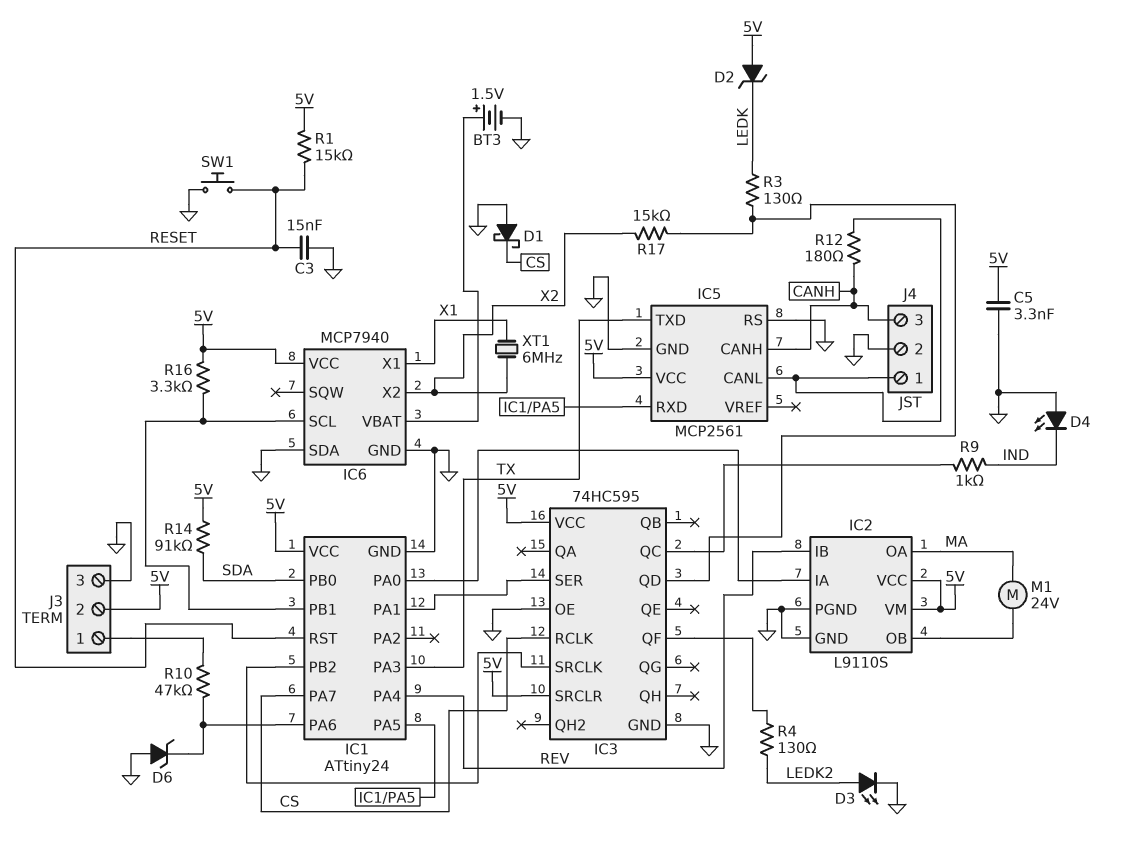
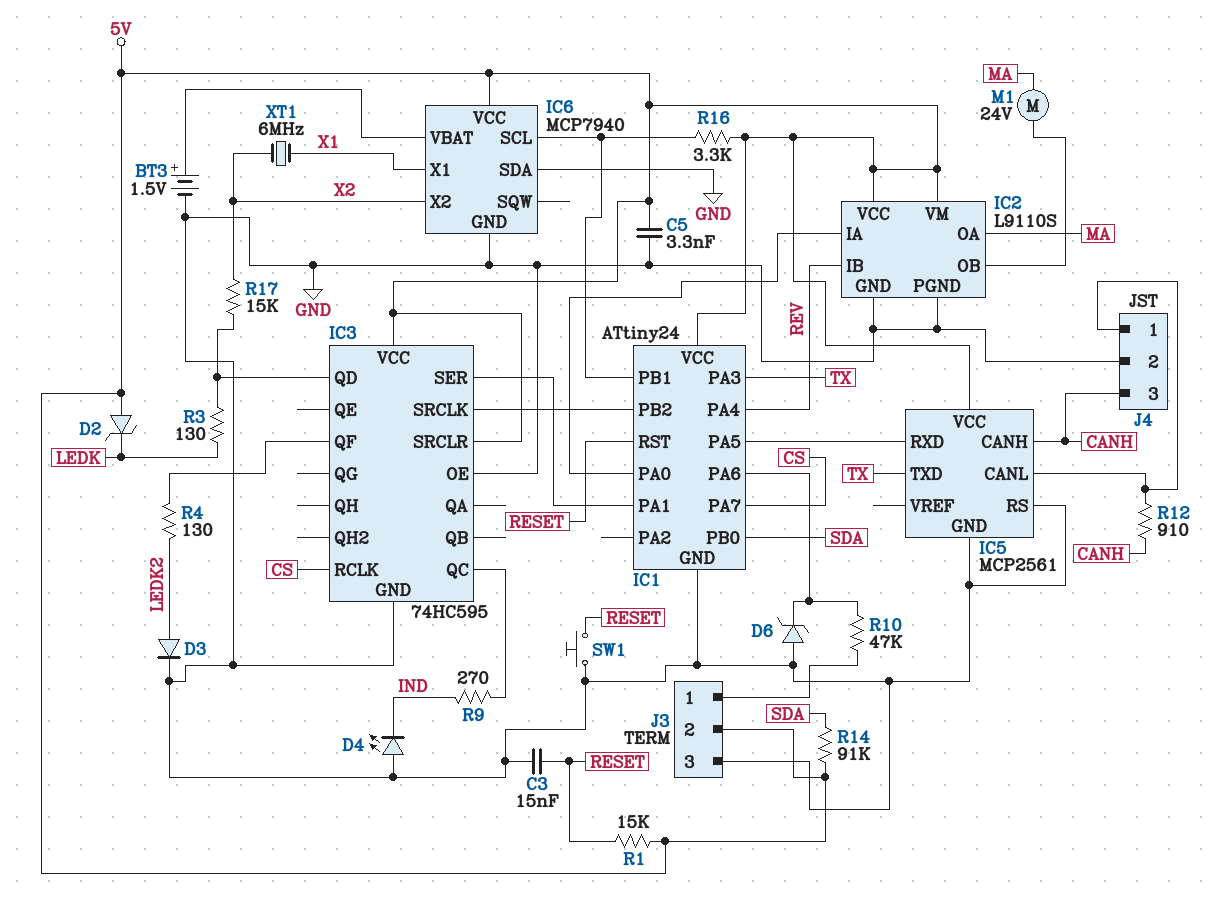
D1: schottky (A GND, K CS) -> none
D3: LED (A LEDK2, K GND) -> diode (A LEDK2, K GND)
R9: 1k (IC3/QC, IND) -> 270 (IC3/QC, IND)
R12: 180 (CANH, IC5/CANL) -> 910 (CANH, IC5/CANL)

